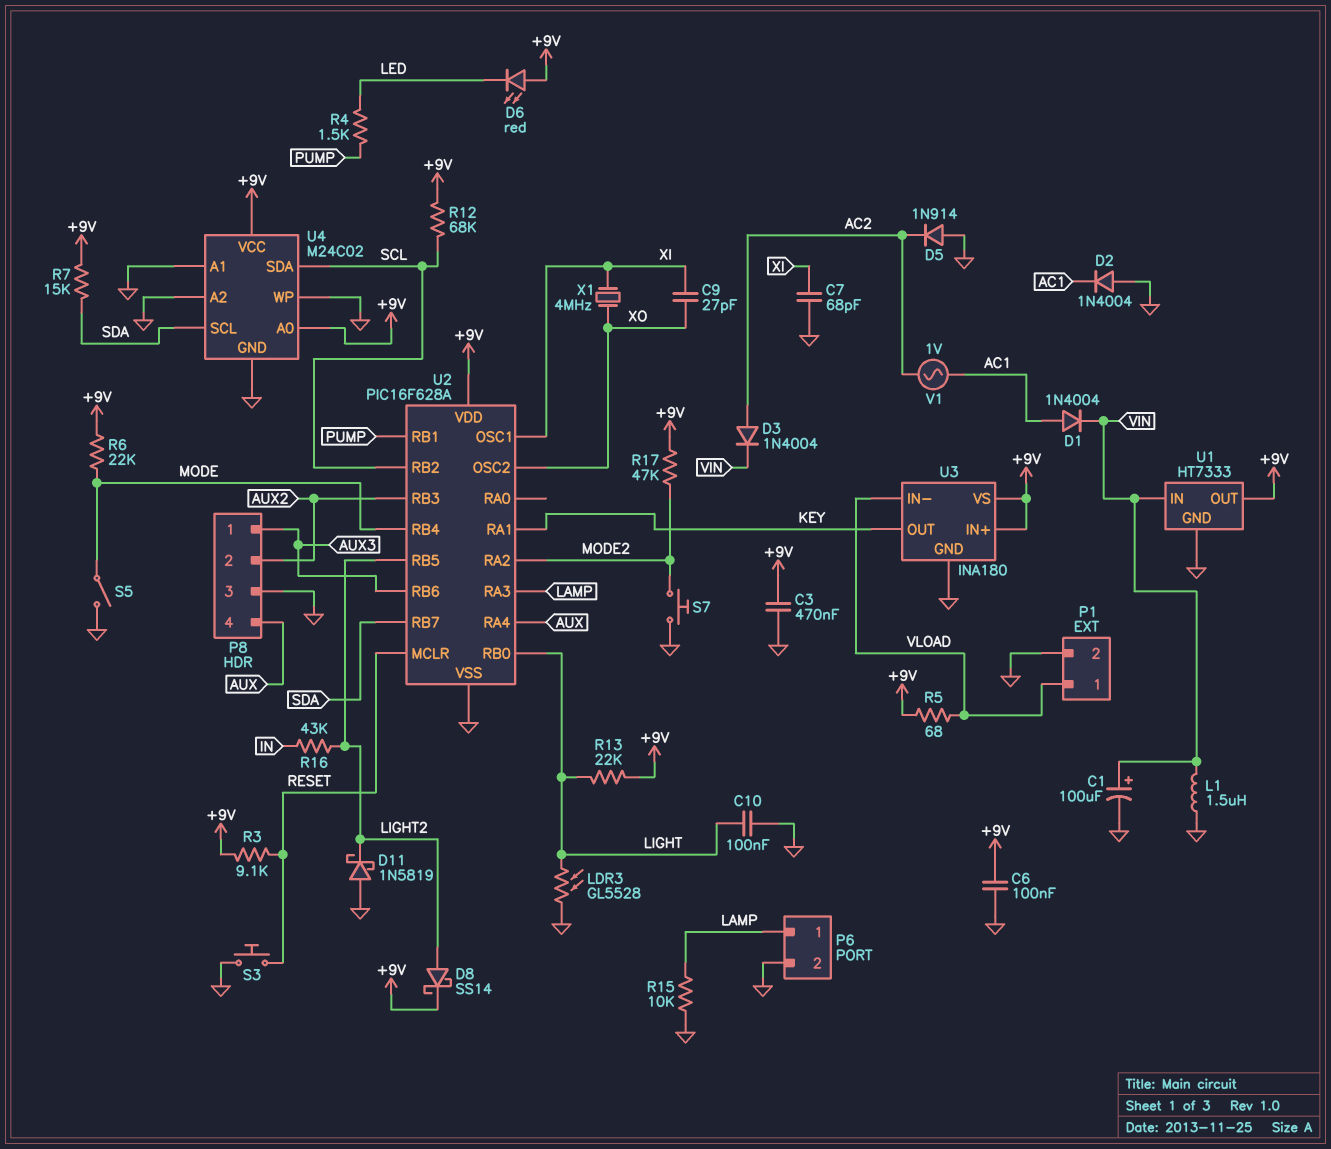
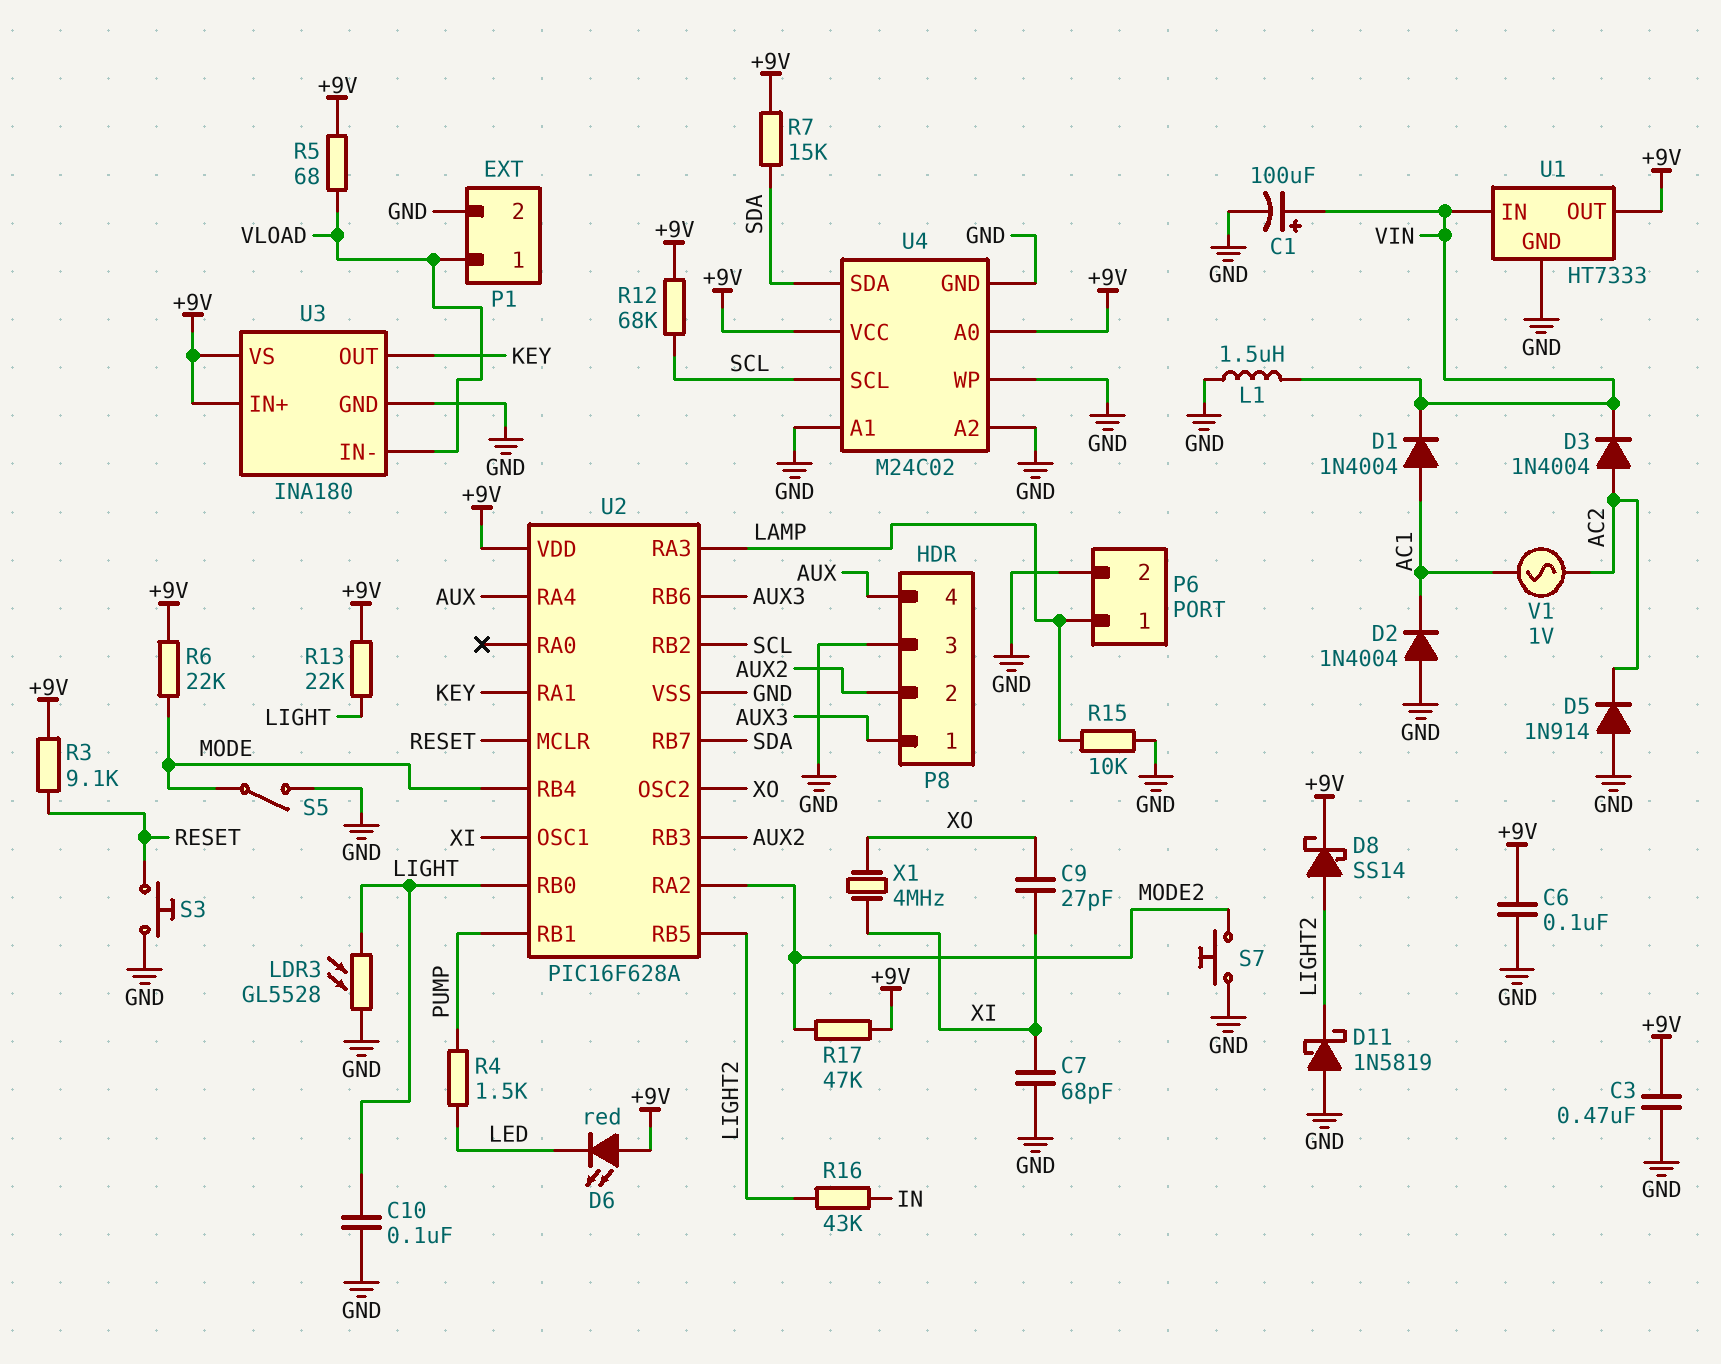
U4 pin SCL: SDA -> SCL
U4 pin SDA: SCL -> SDA

